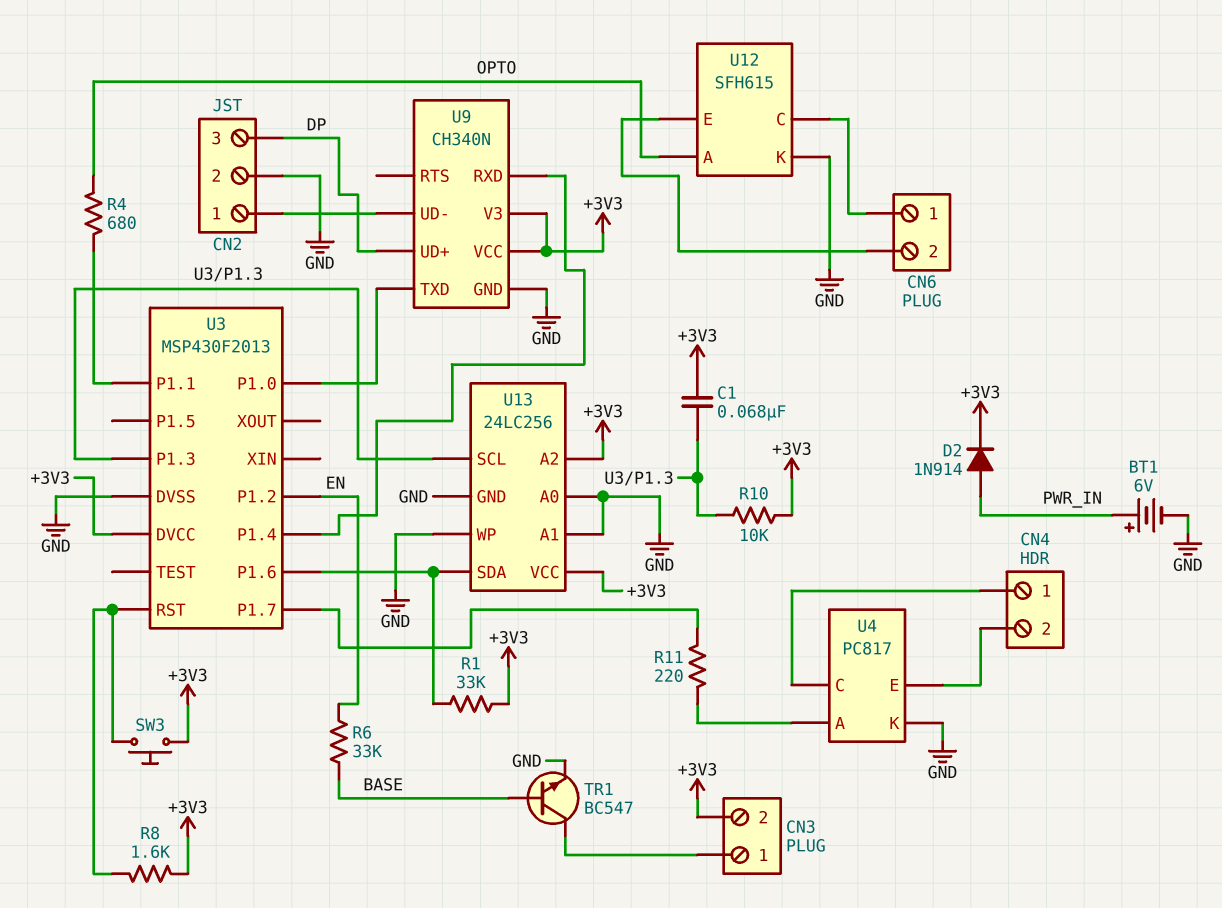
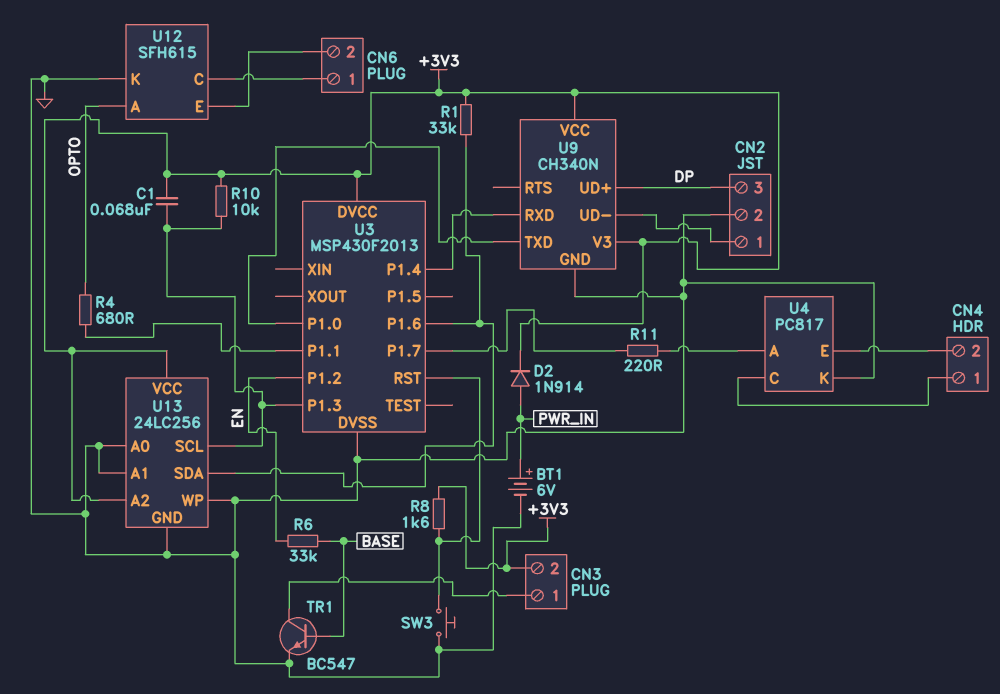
SW3: button (+3V3, U3/RST) -> button (GND, U3/RST)

